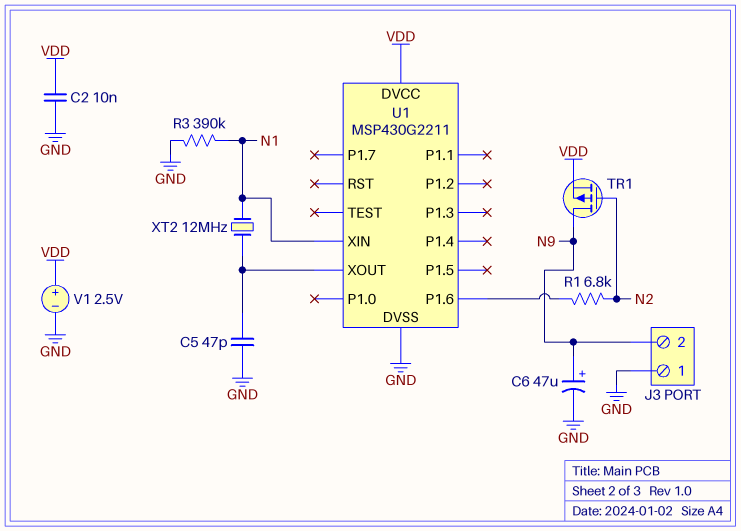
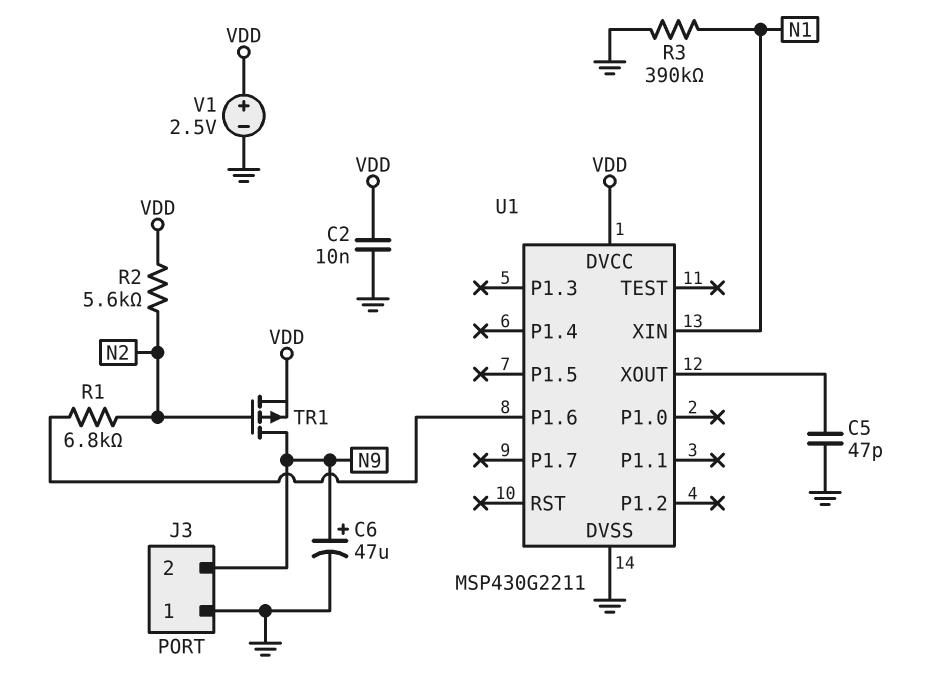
R2: none -> 5.6k (N2, VDD)
XT2: 12MHz (N1, U1/XOUT) -> none

